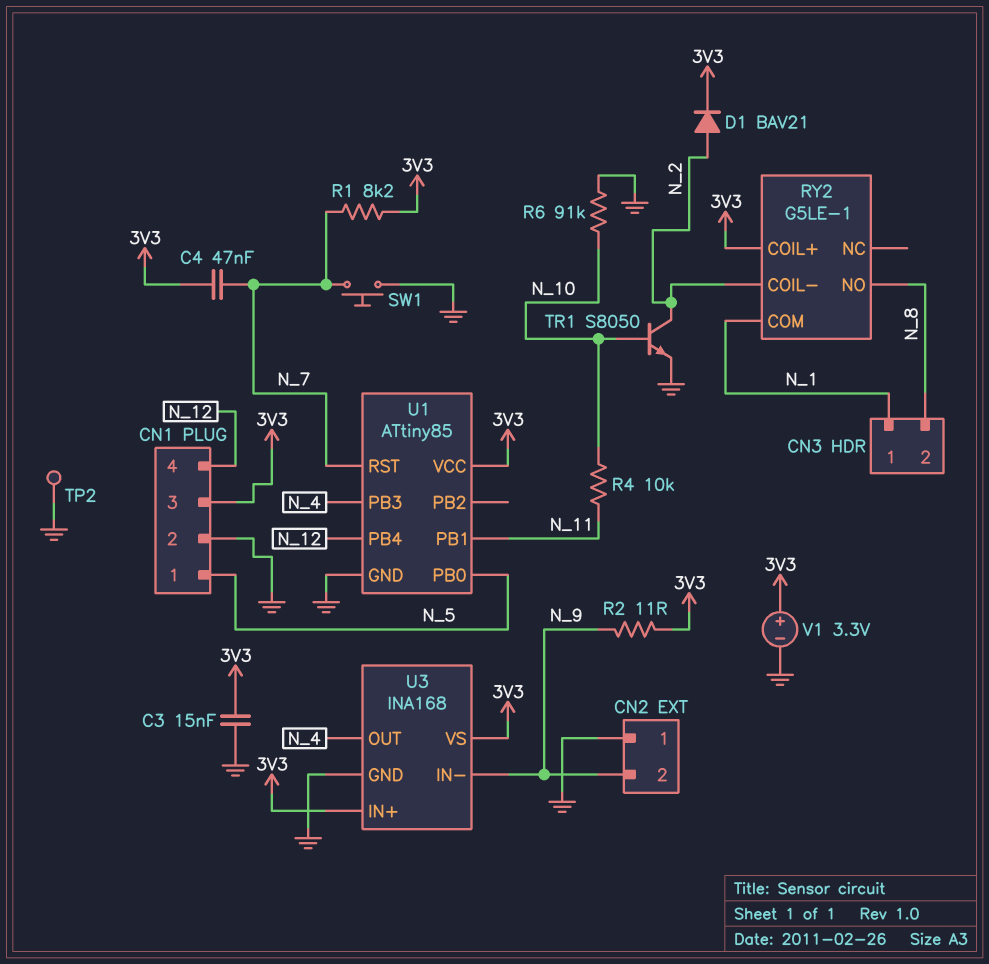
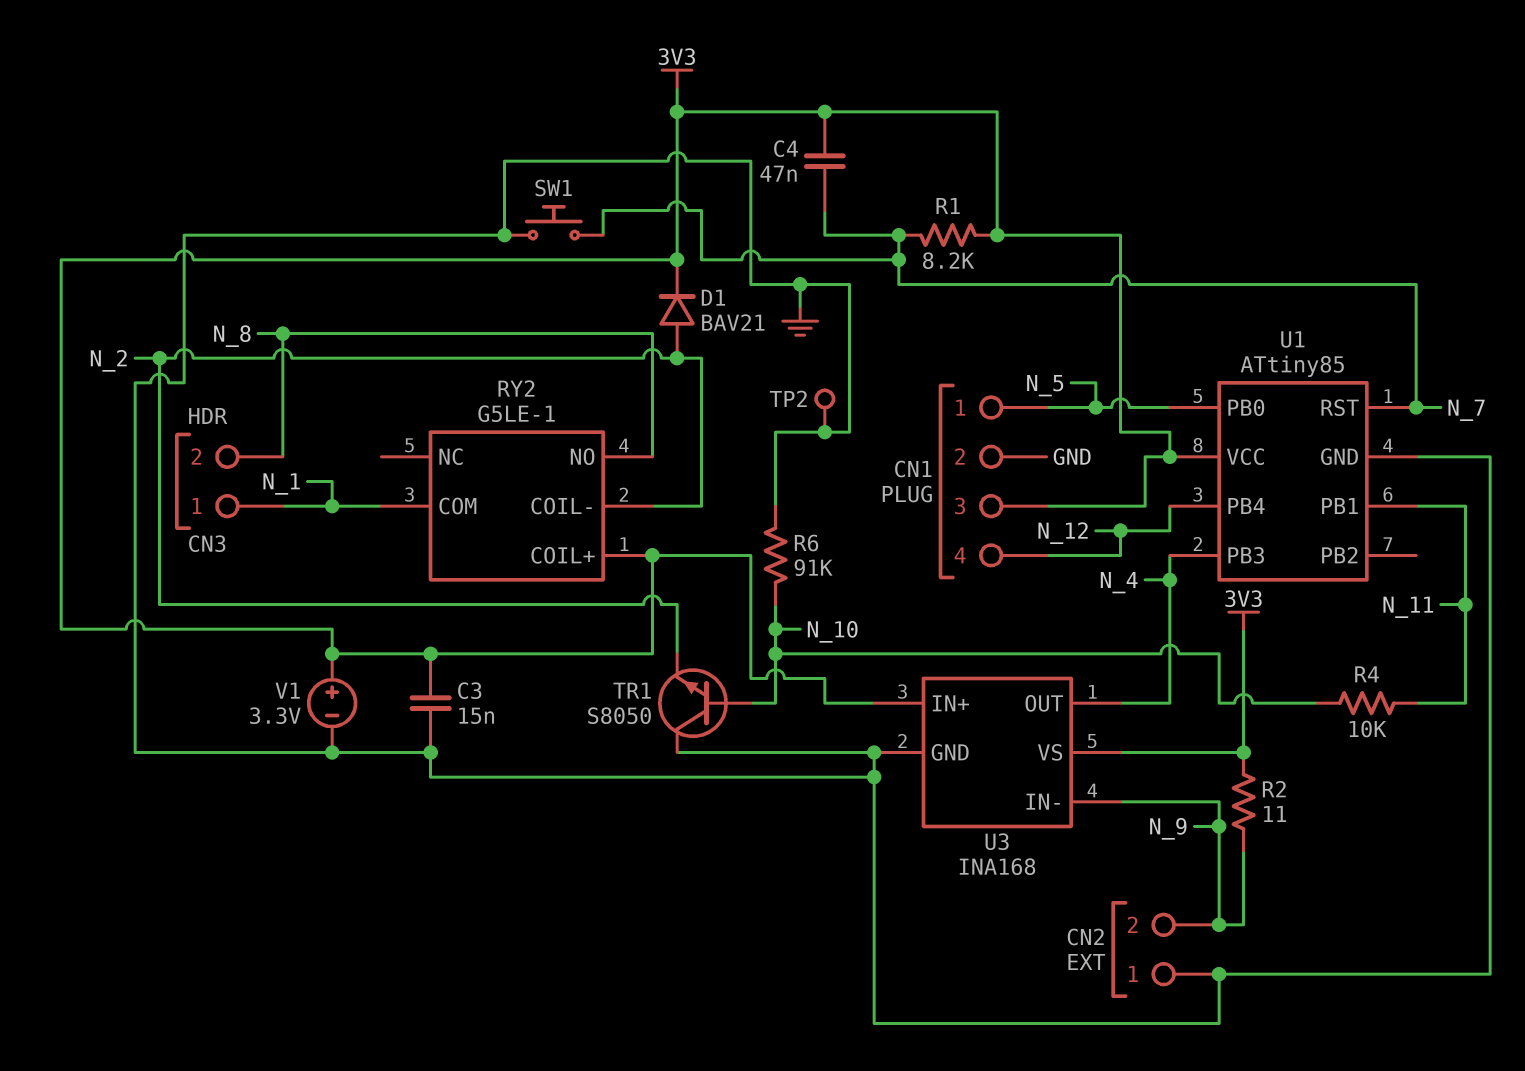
TR1: NPN S8050 (B N_10, C N_2, E GND) -> NPN S8050 (B N_10, C GND, E N_2)

